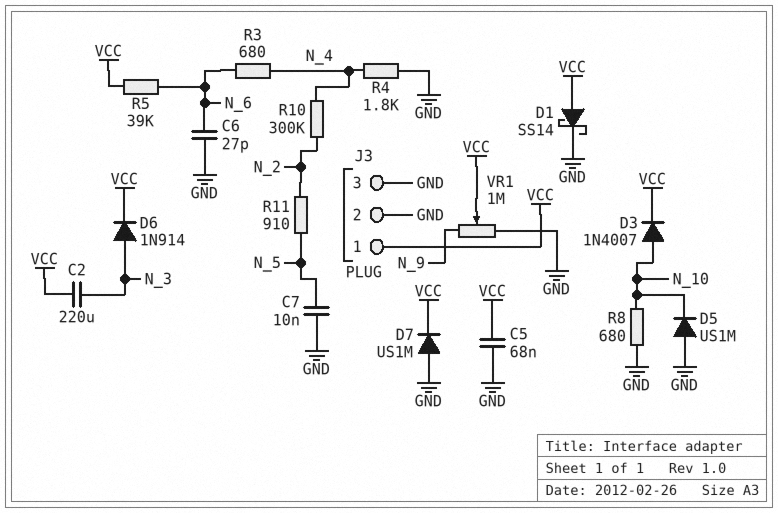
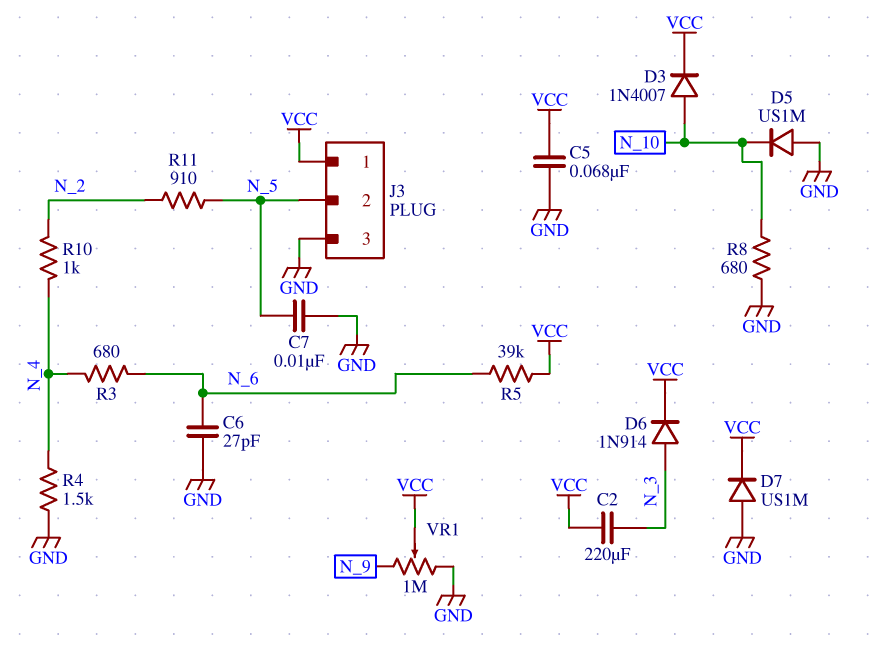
D1: schottky SS14 (A VCC, K GND) -> none
J3 pin 2: GND -> N_5
R4: 1.8k (GND, N_4) -> 1.5k (GND, N_4)
R10: 300k (N_2, N_4) -> 1k (N_2, N_4)

